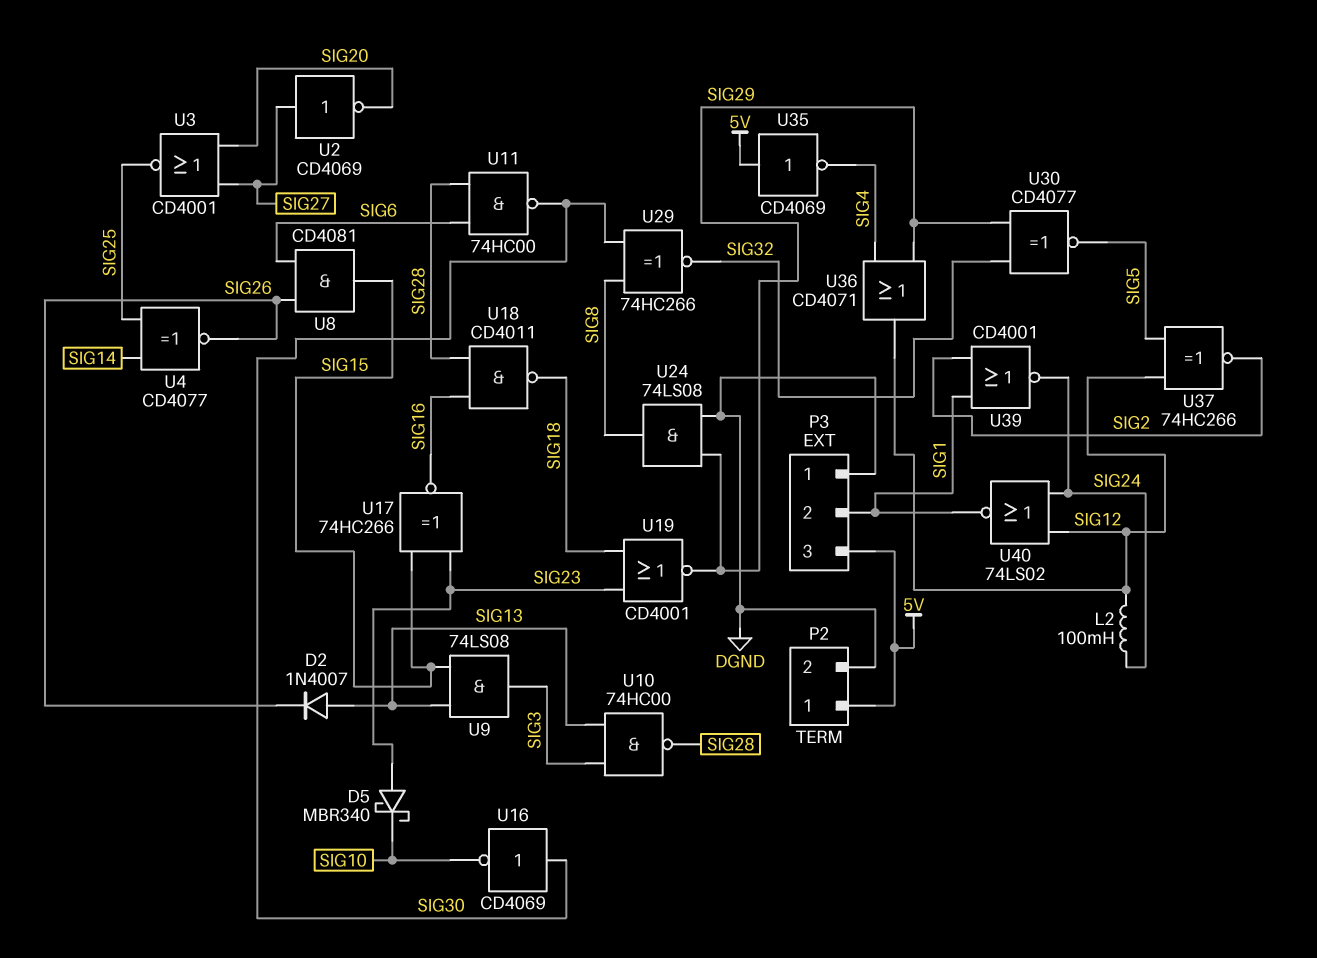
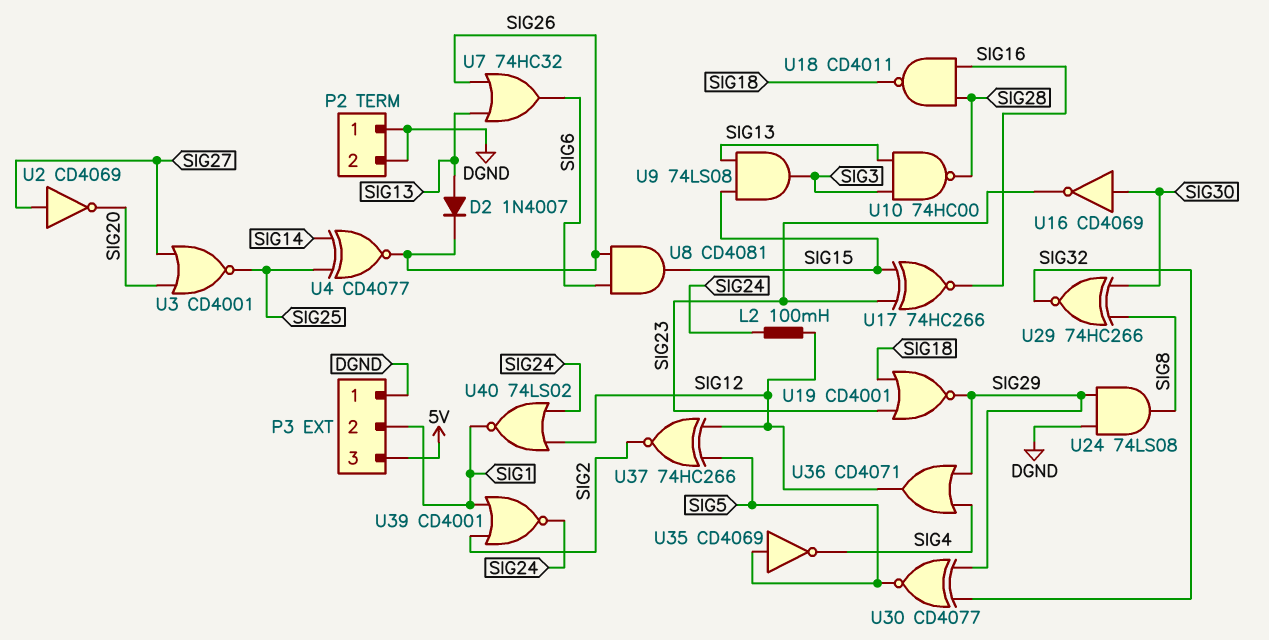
D5: schottky MBR340 (A SIG23, K SIG10) -> none
P2 pin 1: 5V -> DGND
U7: none -> OR 74HC32 (in SIG13, in SIG26, out SIG6)
U11: NAND 74HC00 (in SIG6, in SIG28, out SIG30) -> none
U16: NOT CD4069 (in SIG30, out SIG10) -> NOT CD4069 (in SIG30, out SIG23)
U35: NOT CD4069 (in 5V, out SIG4) -> NOT CD4069 (in SIG5, out SIG4)

